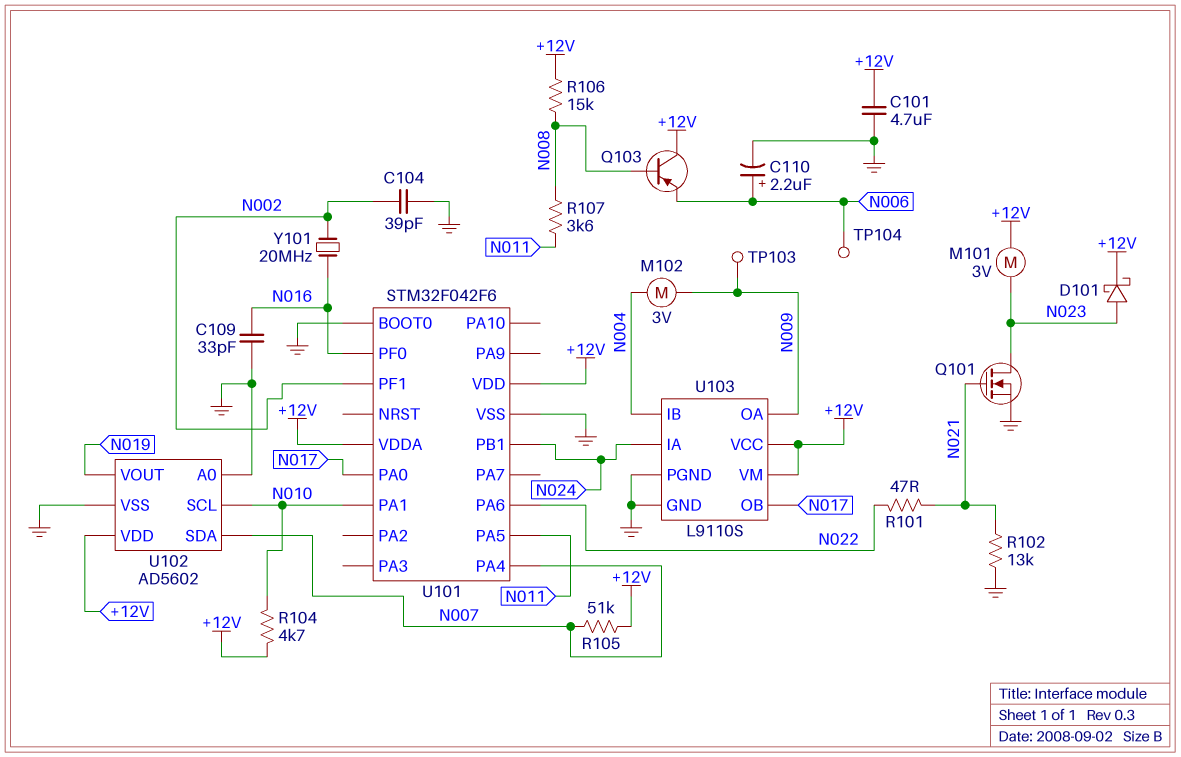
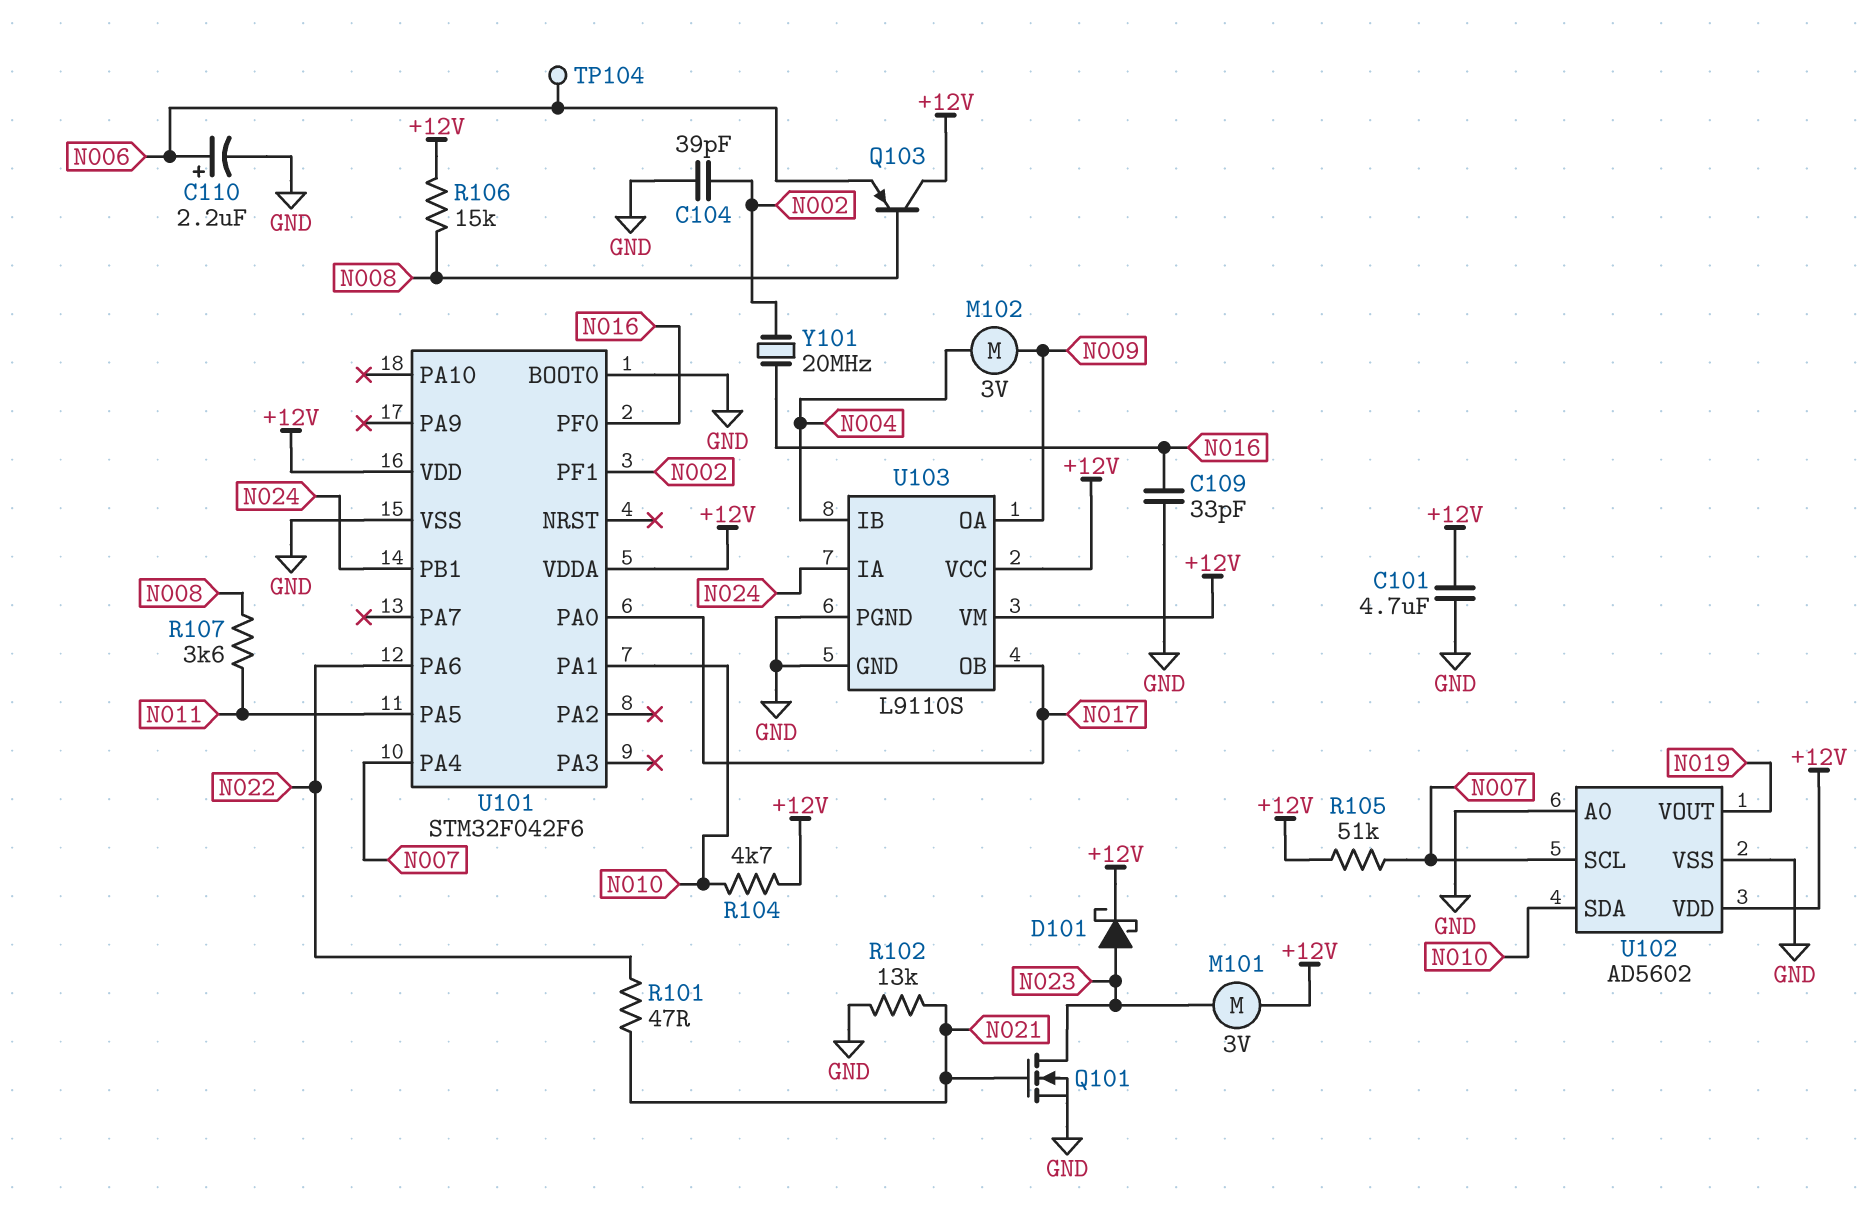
TP103: test point (N009) -> none
U102 pin SCL: N010 -> N007
U102 pin SDA: N007 -> N010

